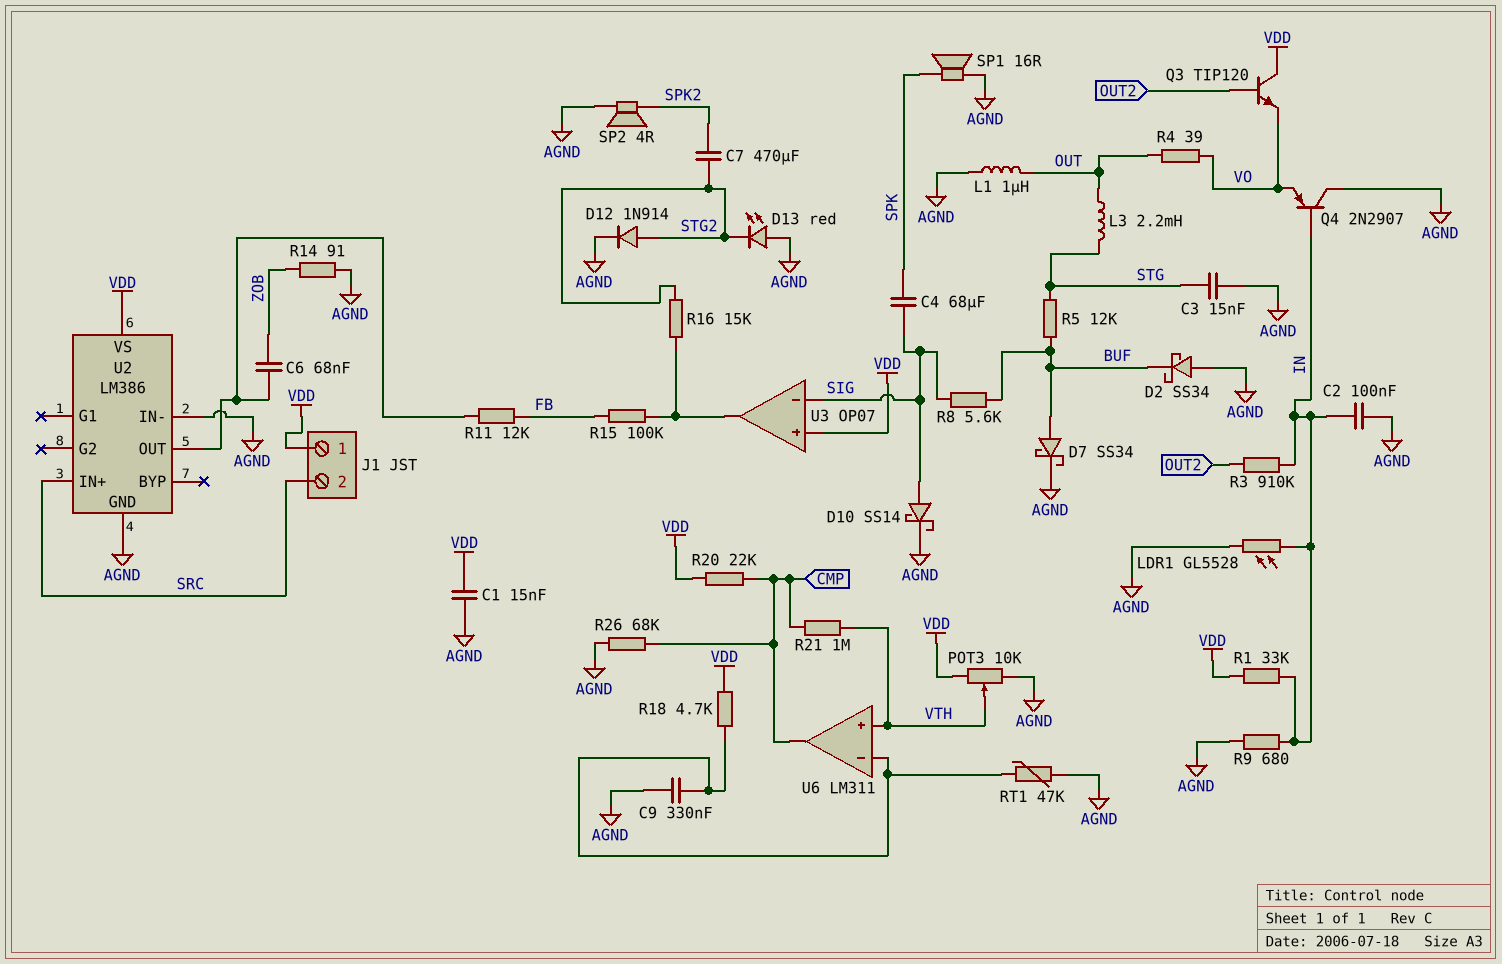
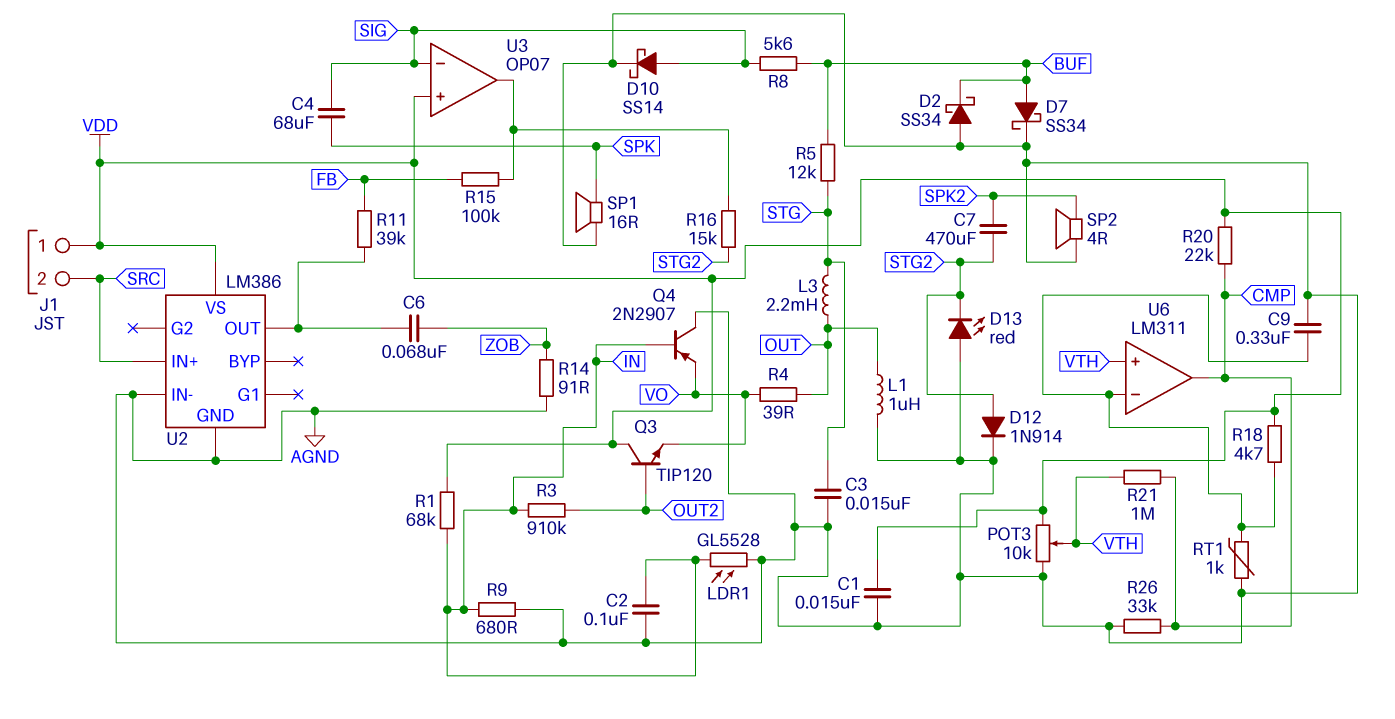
R1: 33k (IN, VDD) -> 68k (IN, VDD)
R11: 12k (FB, U2/OUT) -> 39k (FB, U2/OUT)
R26: 68k (AGND, CMP) -> 33k (AGND, CMP)
RT1: 47k (AGND, U6/in-) -> 1k (AGND, U6/in-)

